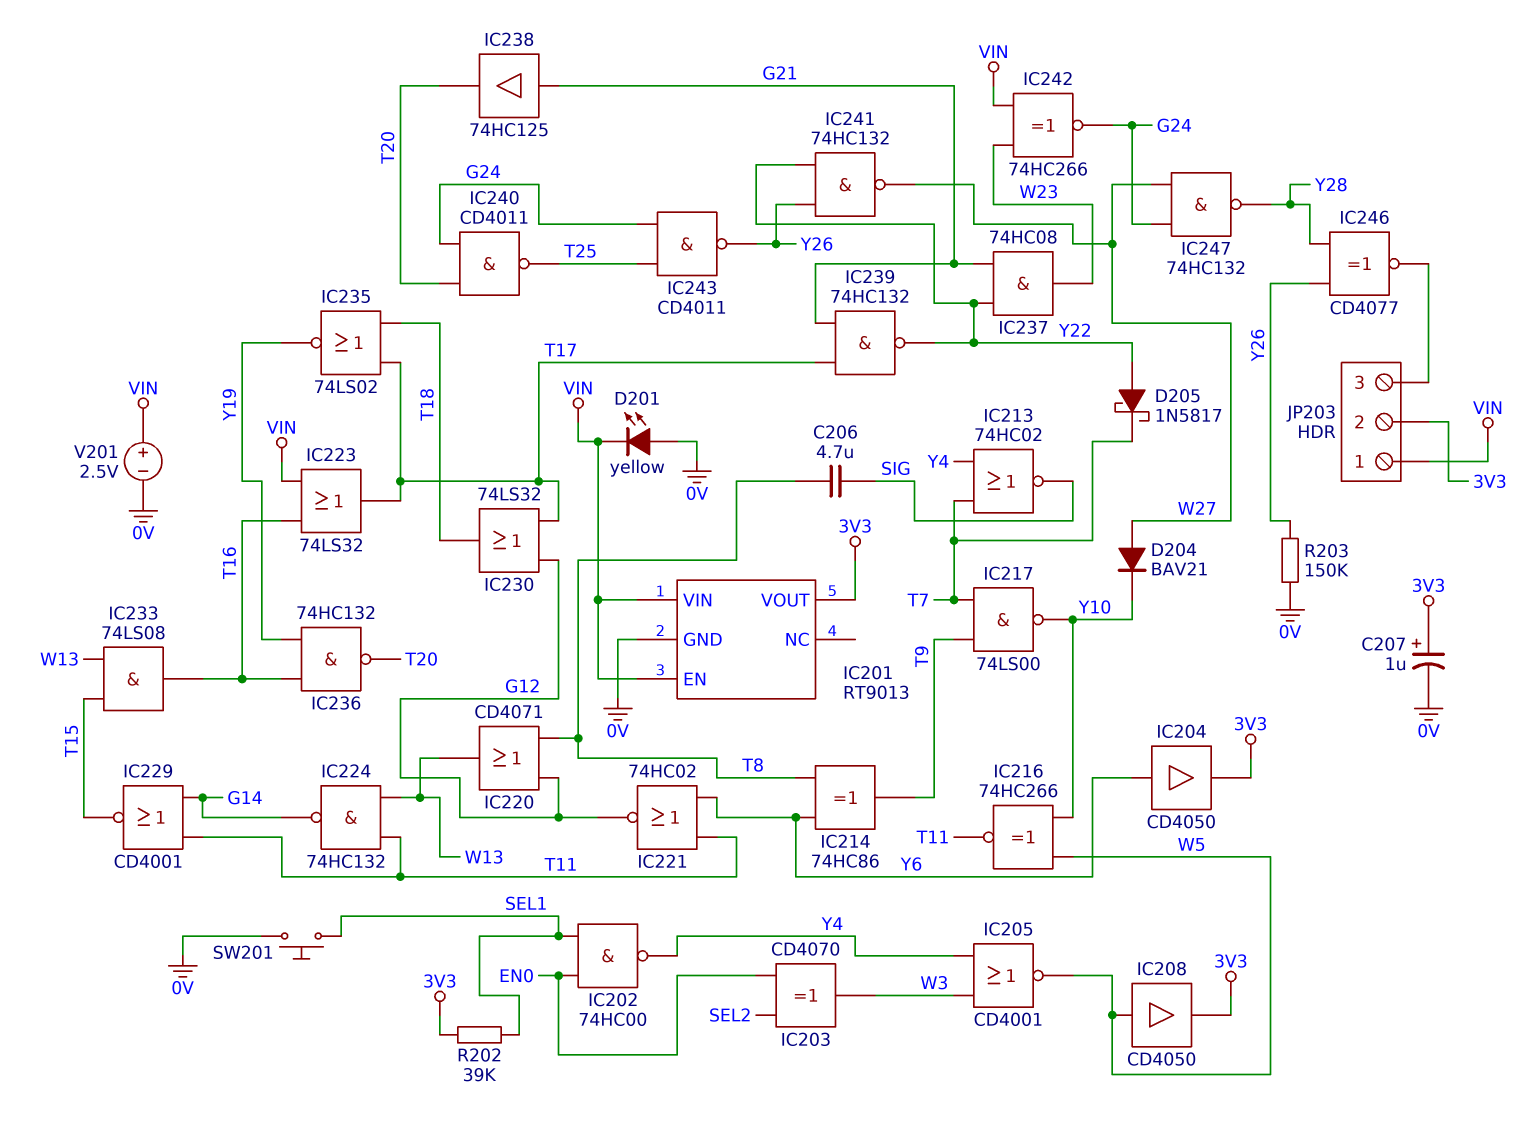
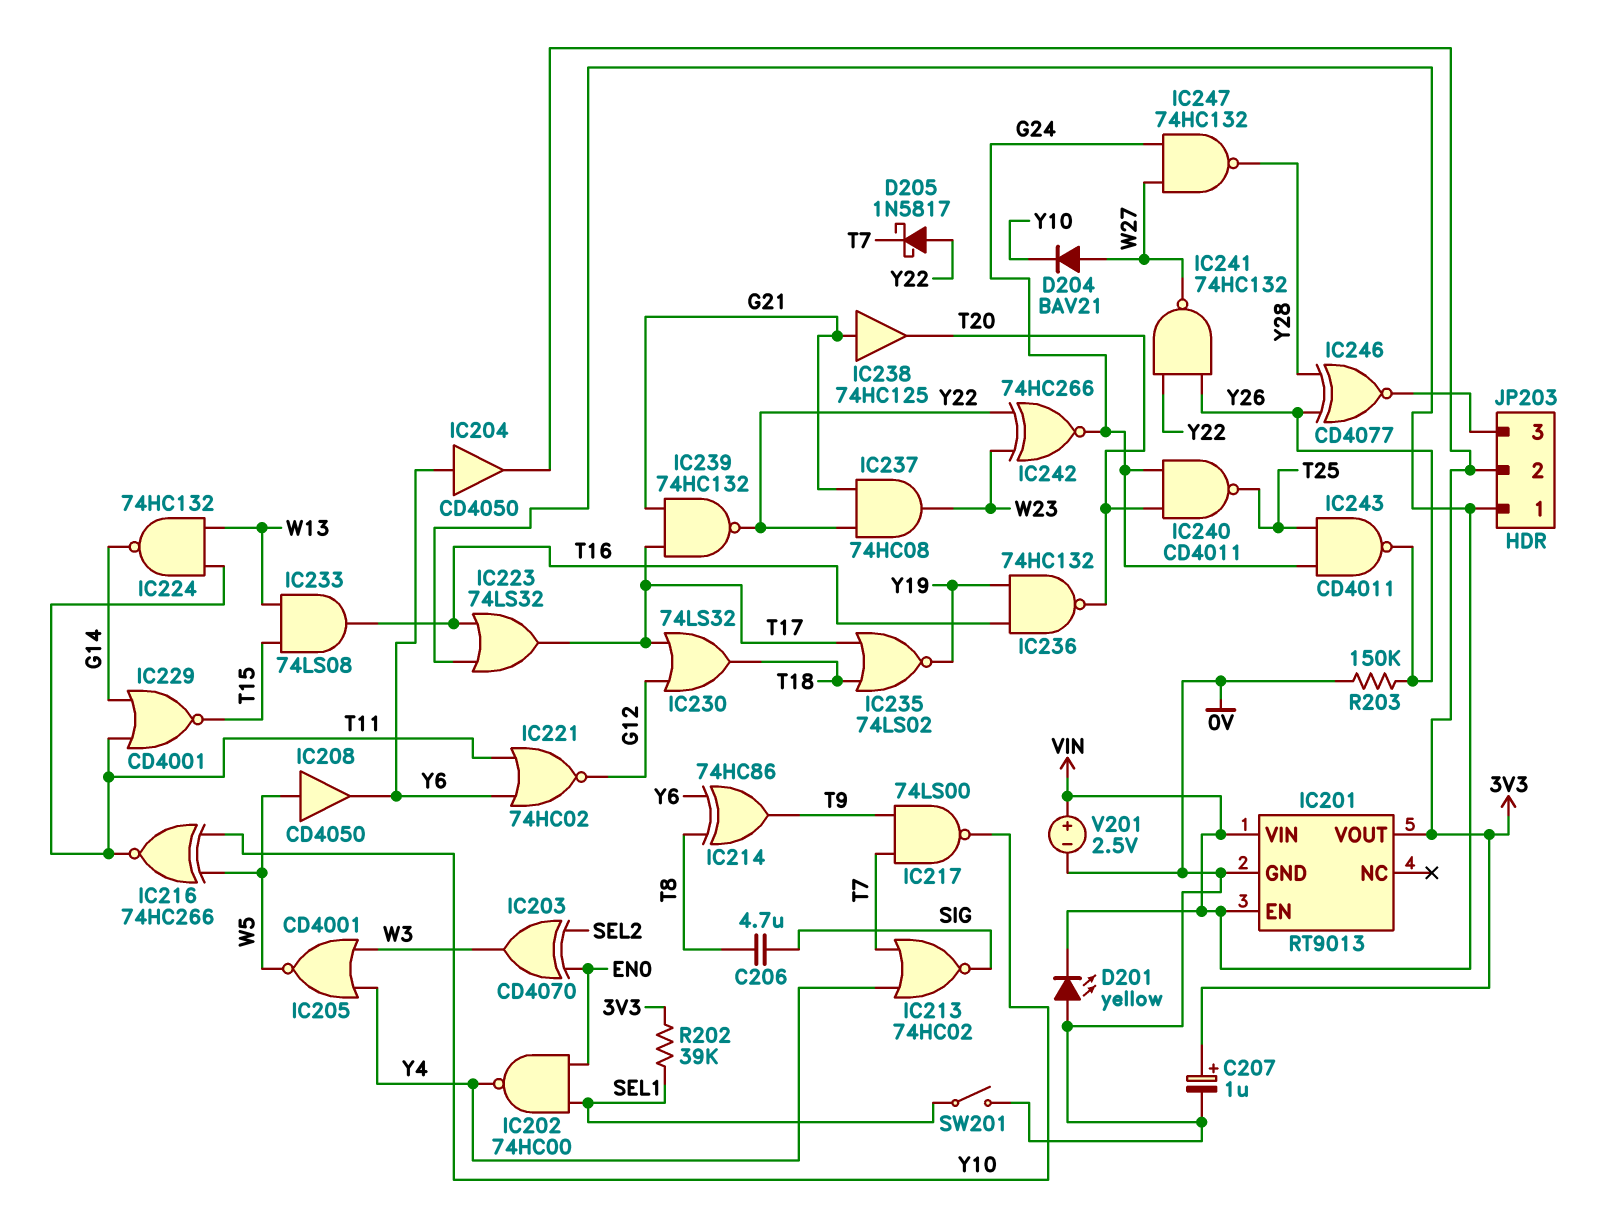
IC208: buffer CD4050 (in W5, out 3V3) -> buffer CD4050 (in W5, out Y6)
IC220: OR CD4071 (in G12, in T8, out W13) -> none
IC242: XNOR 74HC266 (in VIN, in W23, out G24) -> XNOR 74HC266 (in W23, in Y22, out G24)
SW201: button (0V, SEL1) -> switch (0V, SEL1)

